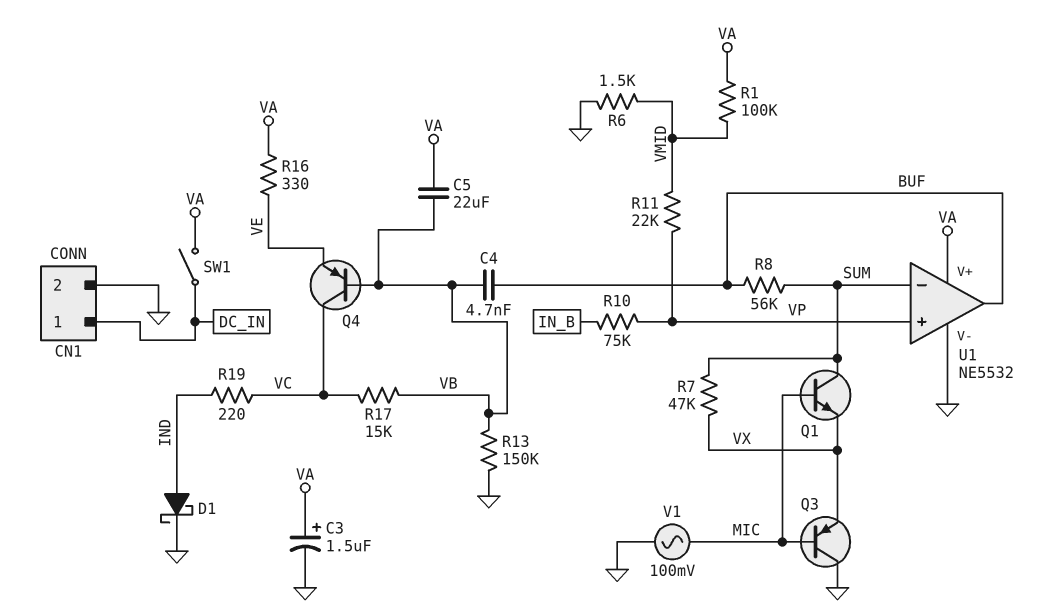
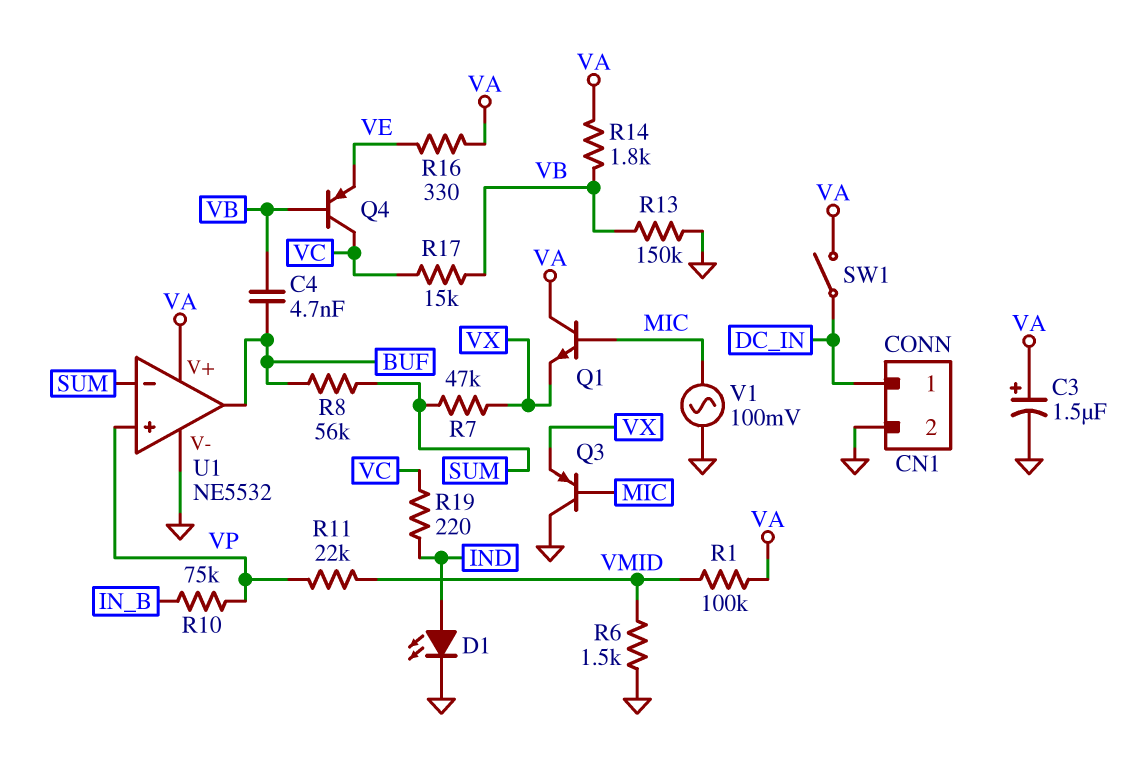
C5: 22uF (VA, VB) -> none
D1: schottky (A IND, K GND) -> LED (A IND, K GND)
Q1: NPN (B MIC, C SUM, E VX) -> NPN (B MIC, C VA, E VX)
R14: none -> 1.8k (VA, VB)

